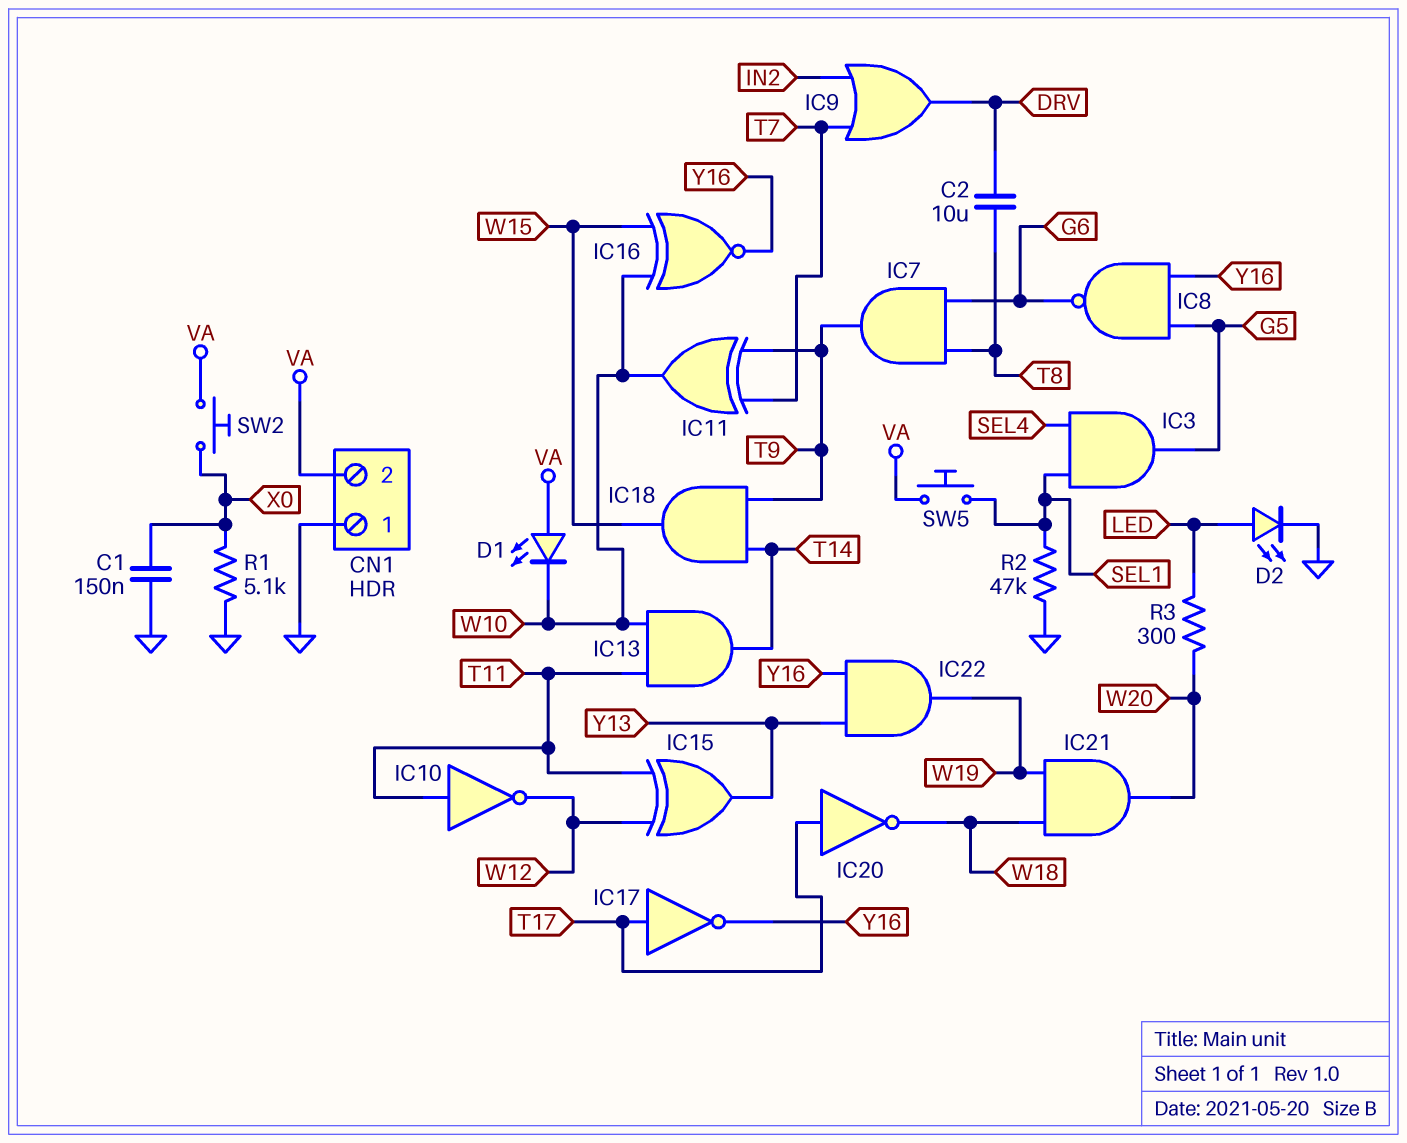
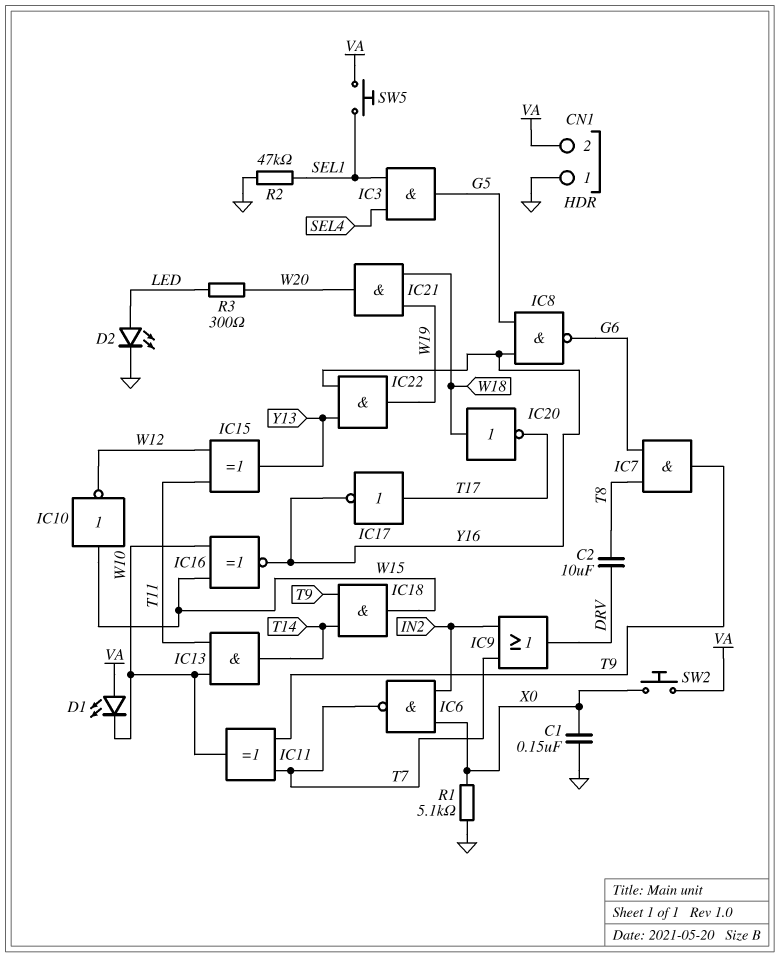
IC6: none -> NAND (in IN2, in X0, out T7)
IC10: NOT (in T11, out W12) -> NOT (in W15, out W12)
IC20: NOT (in T17, out W18) -> NOT (in W18, out T17)

